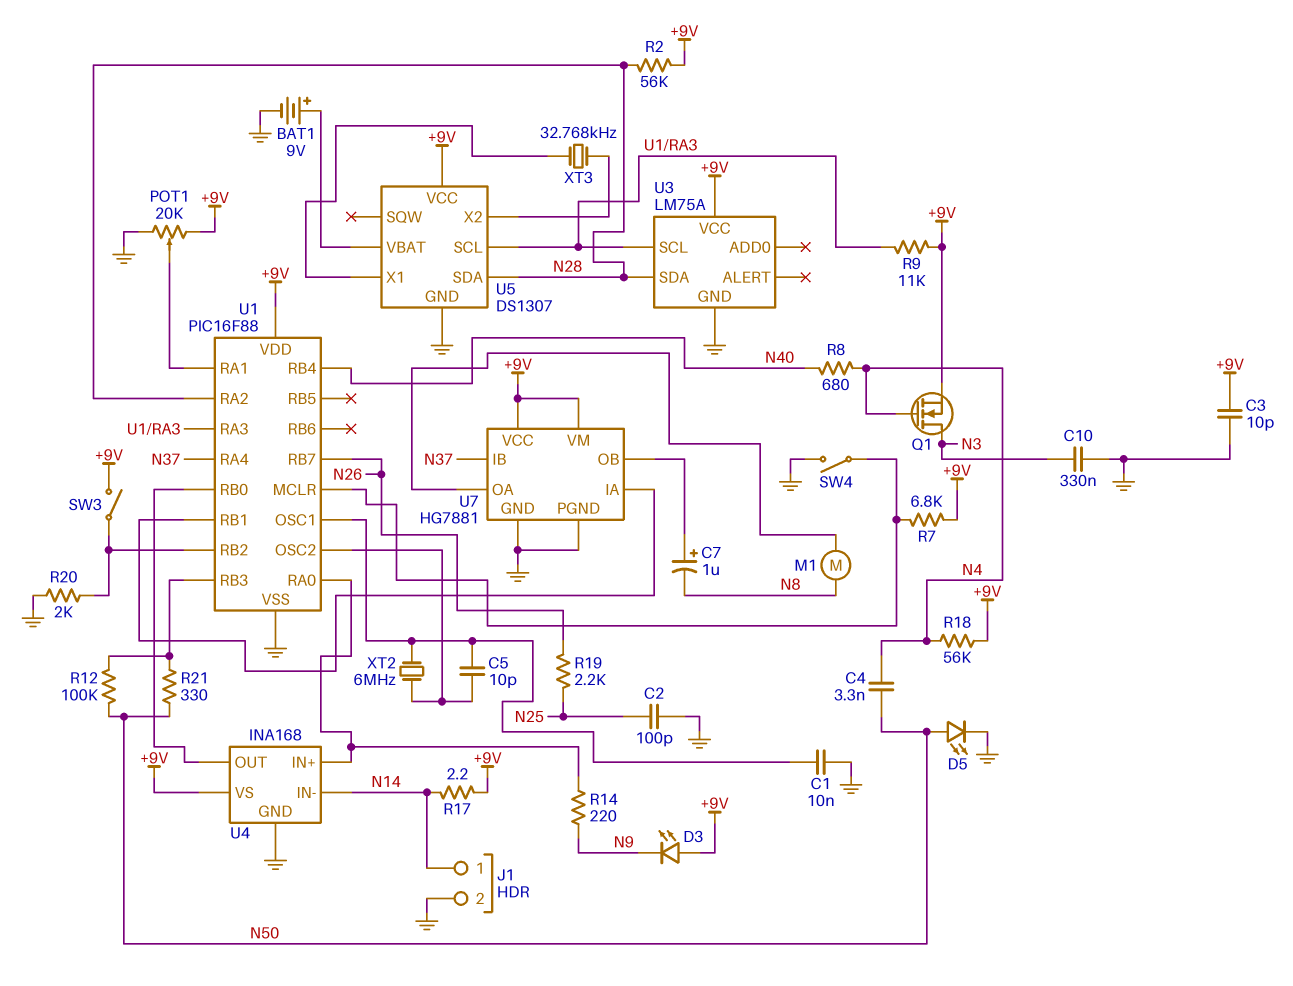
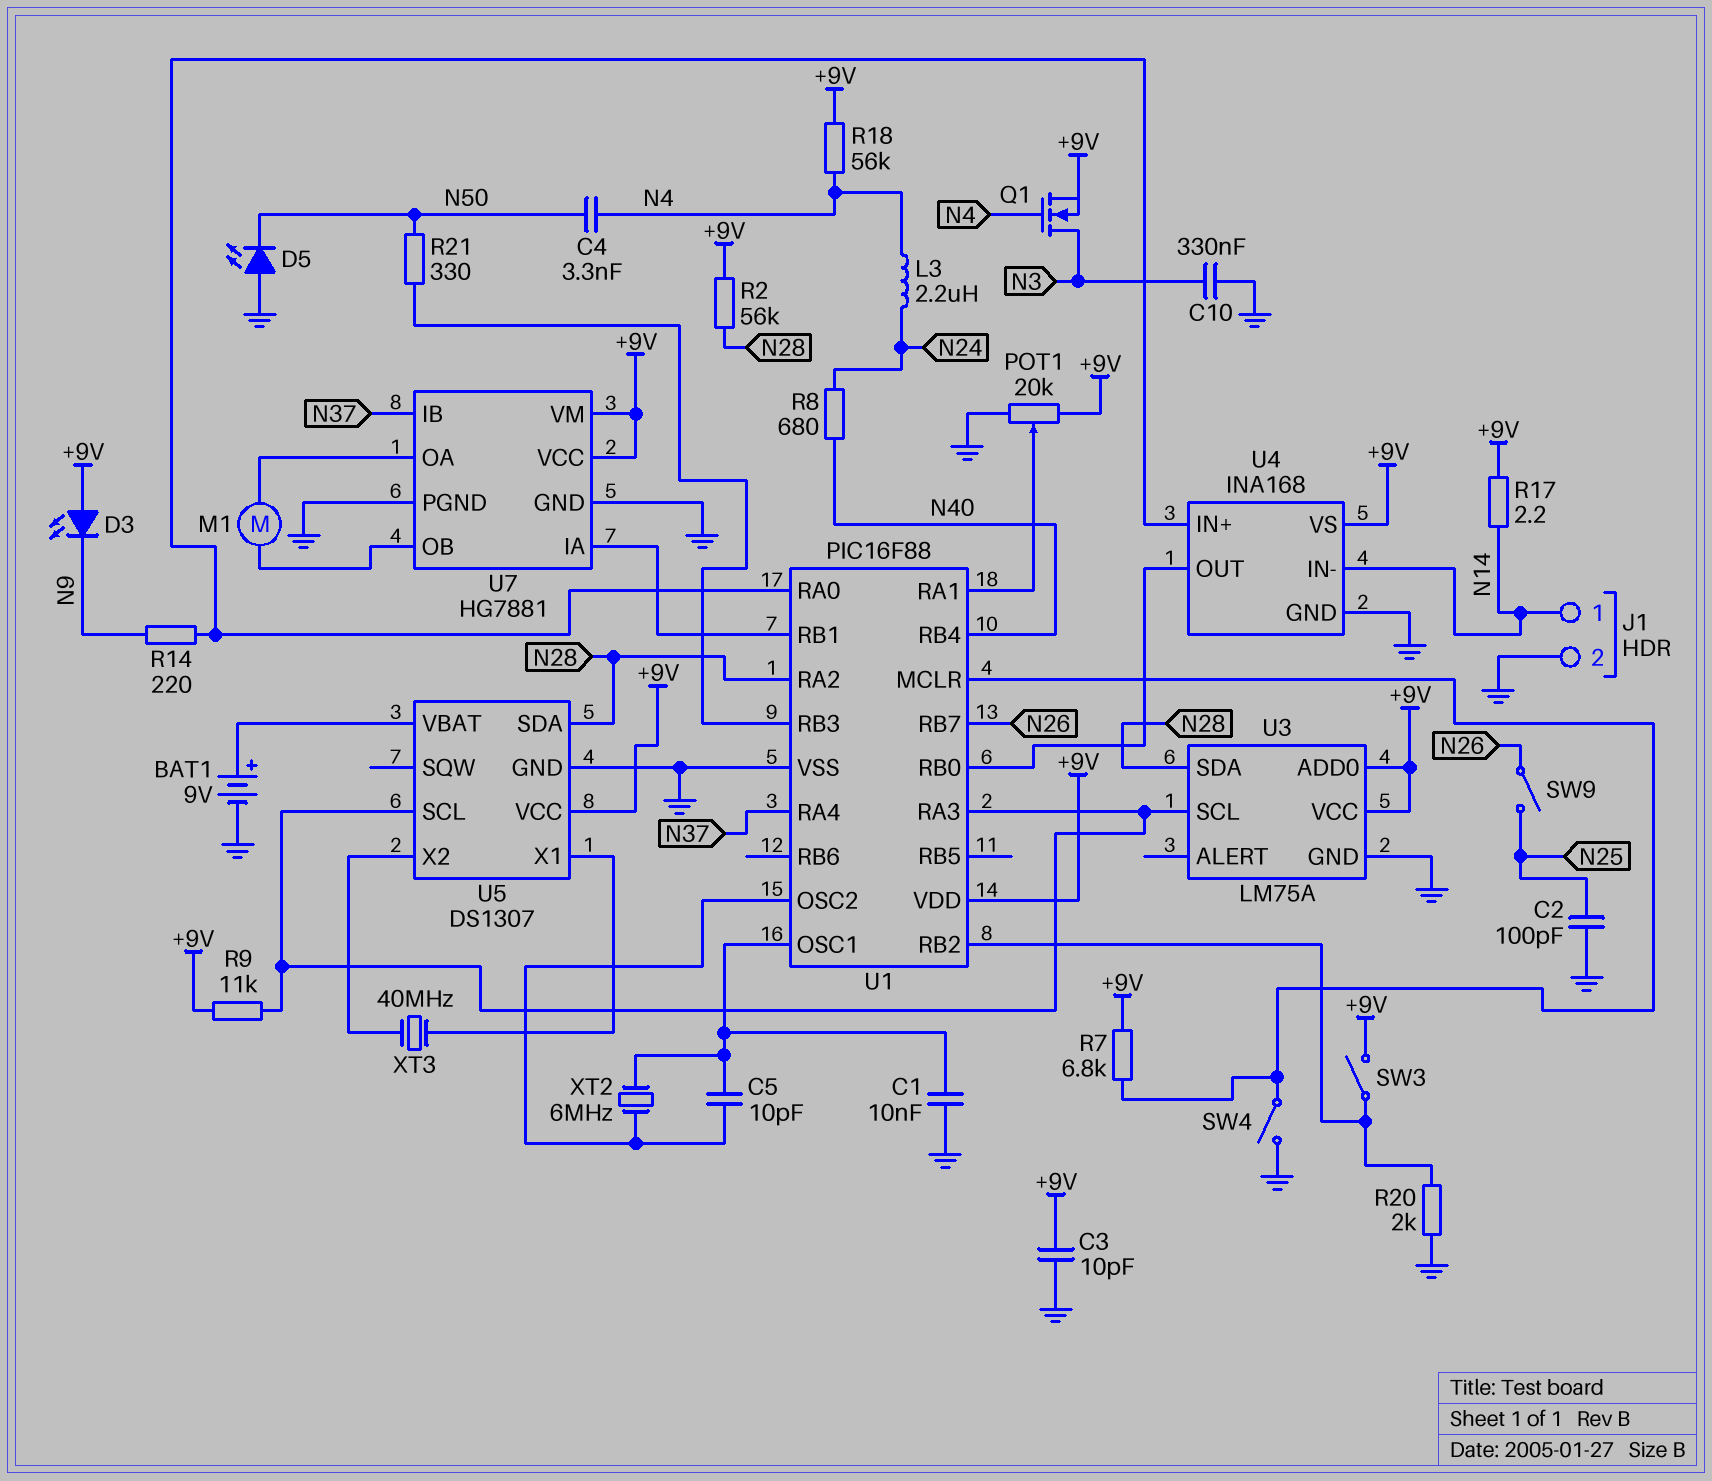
C7: 1uF (plus U7/OB, minus N8) -> none
D5: LED (A N50, K GND) -> LED (A GND, K N50)
L3: none -> 2.2uH (N4, N24)
M1: motor (N8, U7/OA) -> motor (U7/OA, U7/OB)
R8: 680 (N4, N40) -> 680 (N24, N40)
R12: 100k (N50, U1/RB3) -> none
R19: 2.2k (N25, N26) -> none
SW9: none -> switch (N25, N26)
U3 pin ADD0: none -> +9V
XT3: 32.768kHz (U5/X1, U5/X2) -> 40MHz (U5/X1, U5/X2)

